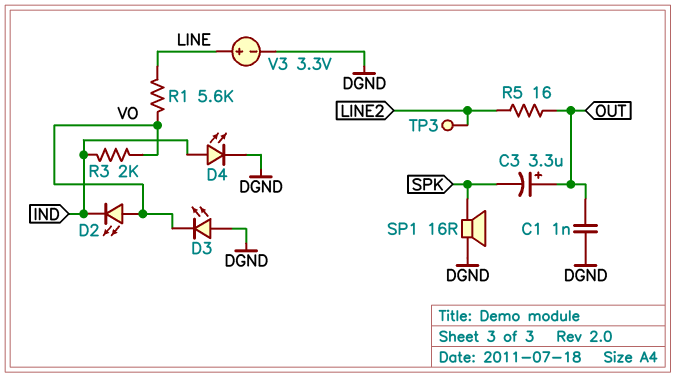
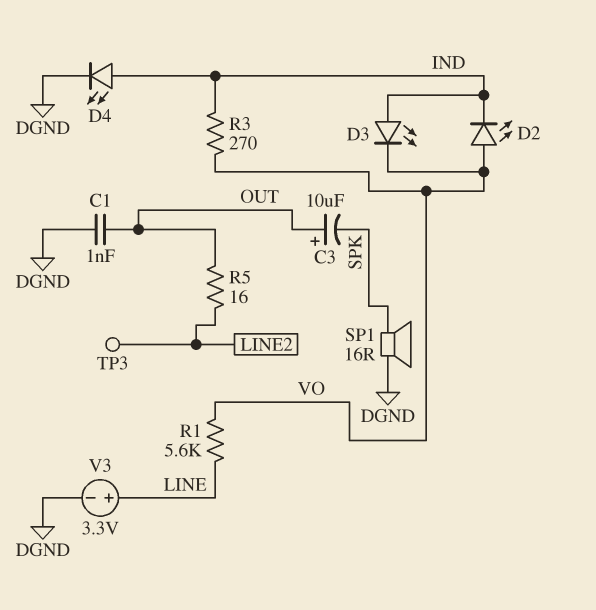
C3: 3.3uF (plus OUT, minus SPK) -> 10uF (plus OUT, minus SPK)
D3: LED (A DGND, K VO) -> LED (A IND, K VO)
R3: 2k (IND, VO) -> 270 (IND, VO)

